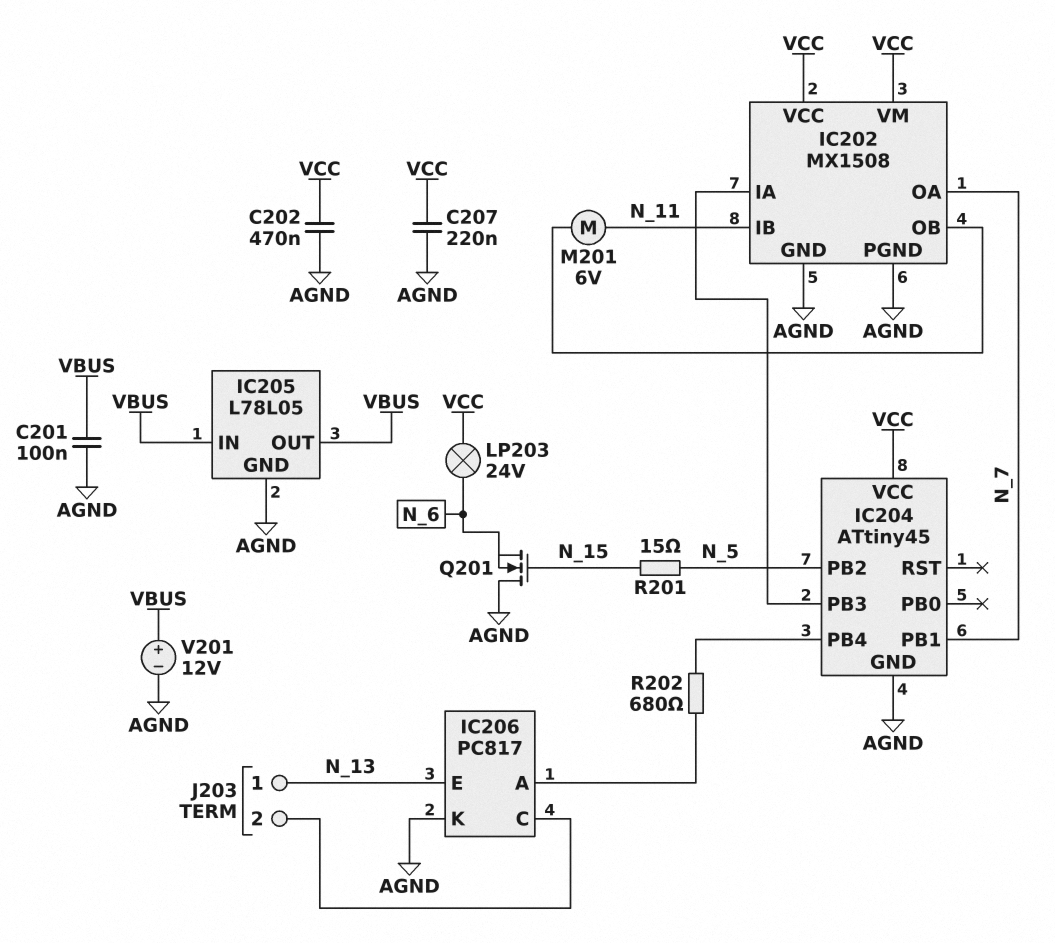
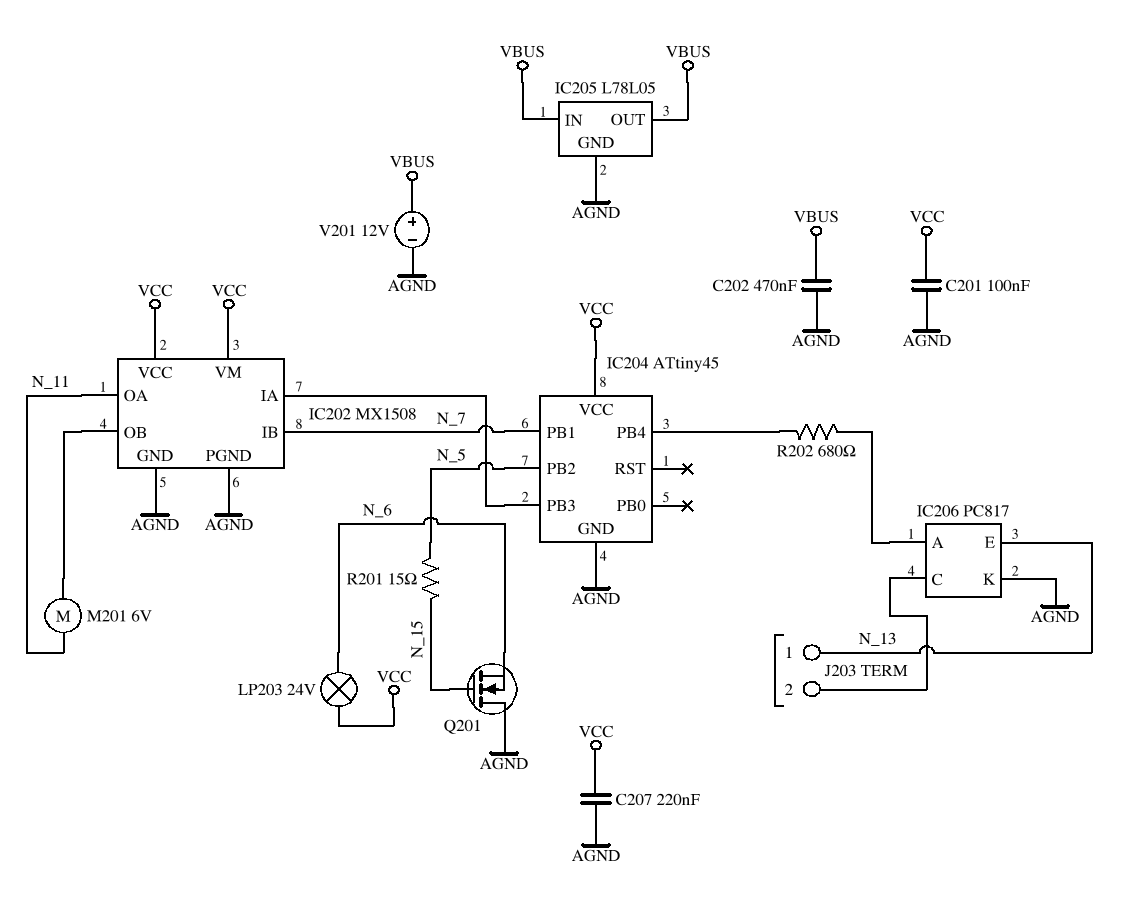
C201: 100nF (AGND, VBUS) -> 100nF (AGND, VCC)
C202: 470nF (AGND, VCC) -> 470nF (AGND, VBUS)
IC202 pin IB: N_11 -> N_7
IC202 pin OA: N_7 -> N_11

